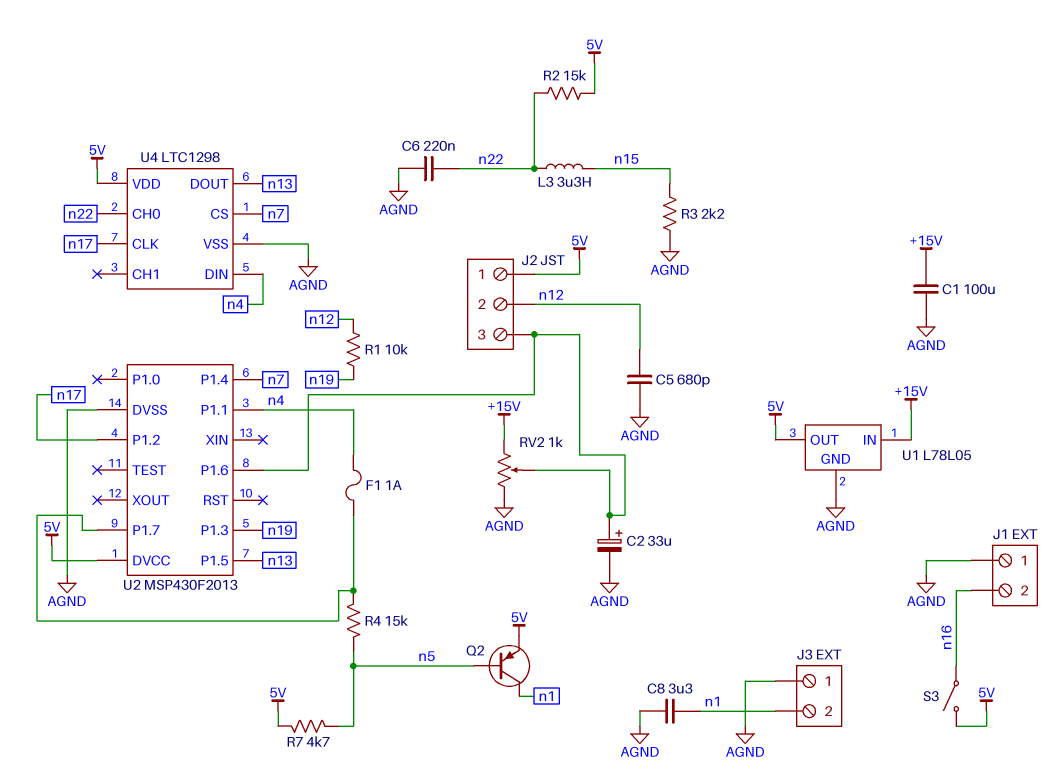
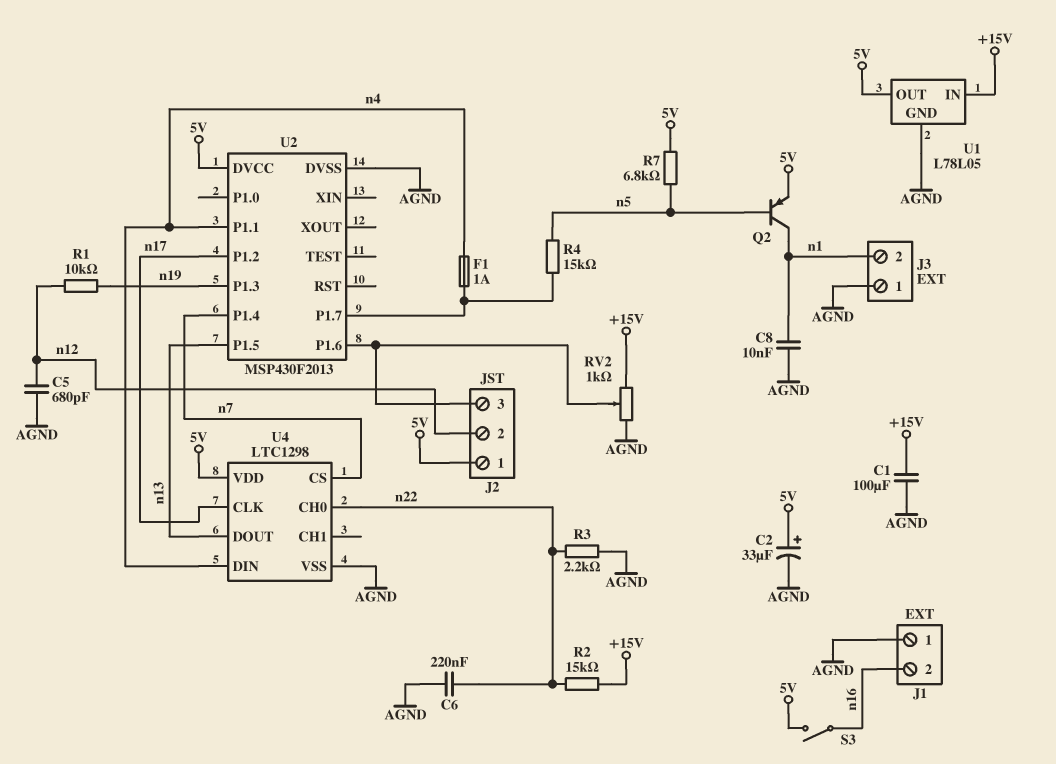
C2: 33uF (plus J2/3, minus AGND) -> 33uF (plus 5V, minus AGND)
C8: 3.3uF (AGND, n1) -> 10nF (AGND, n1)
L3: 3.3uH (n15, n22) -> none
R2: 15k (5V, n22) -> 15k (+15V, n22)
R3: 2.2k (AGND, n15) -> 2.2k (AGND, n22)
R7: 4.7k (5V, n5) -> 6.8k (5V, n5)

